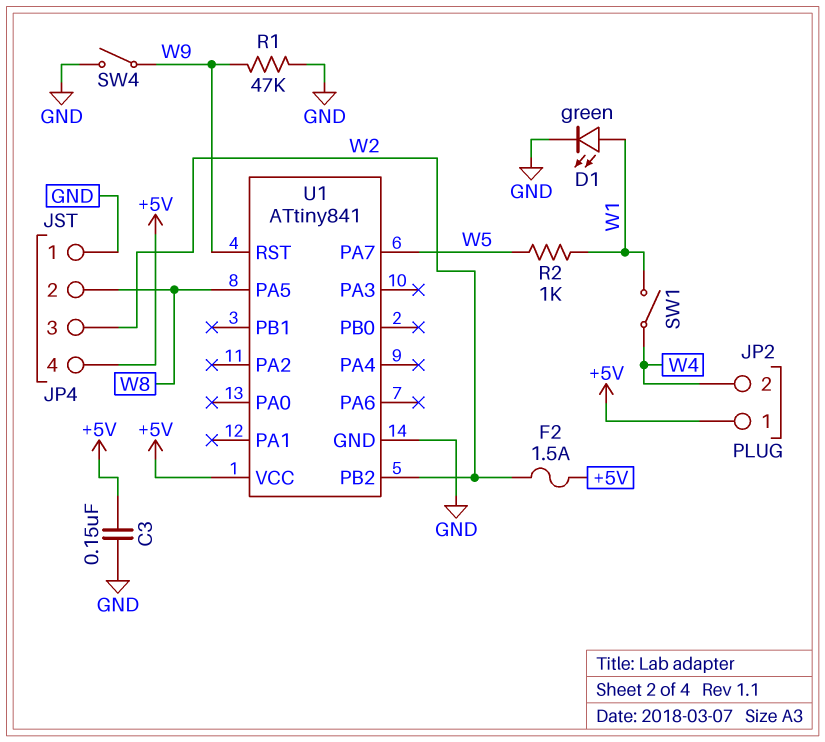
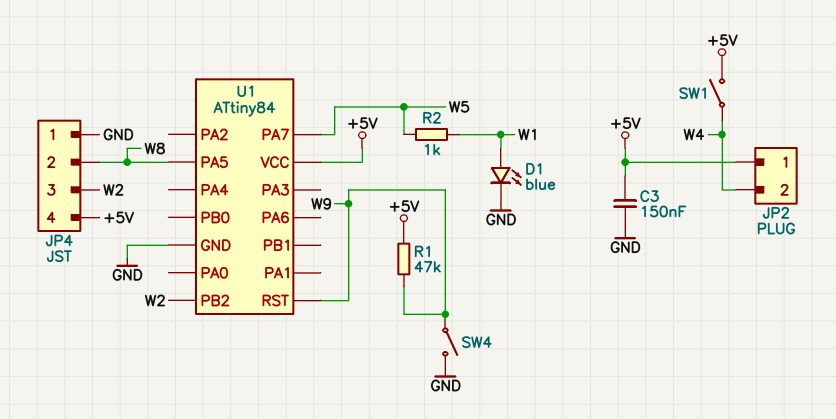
D1: LED green (A W1, K GND) -> LED blue (A W1, K GND)
F2: 1.5A (+5V, W2) -> none
R1: 47k (GND, W9) -> 47k (+5V, W9)
SW1: switch (W1, W4) -> switch (+5V, W4)
U1: ATtiny841 -> ATtiny84

